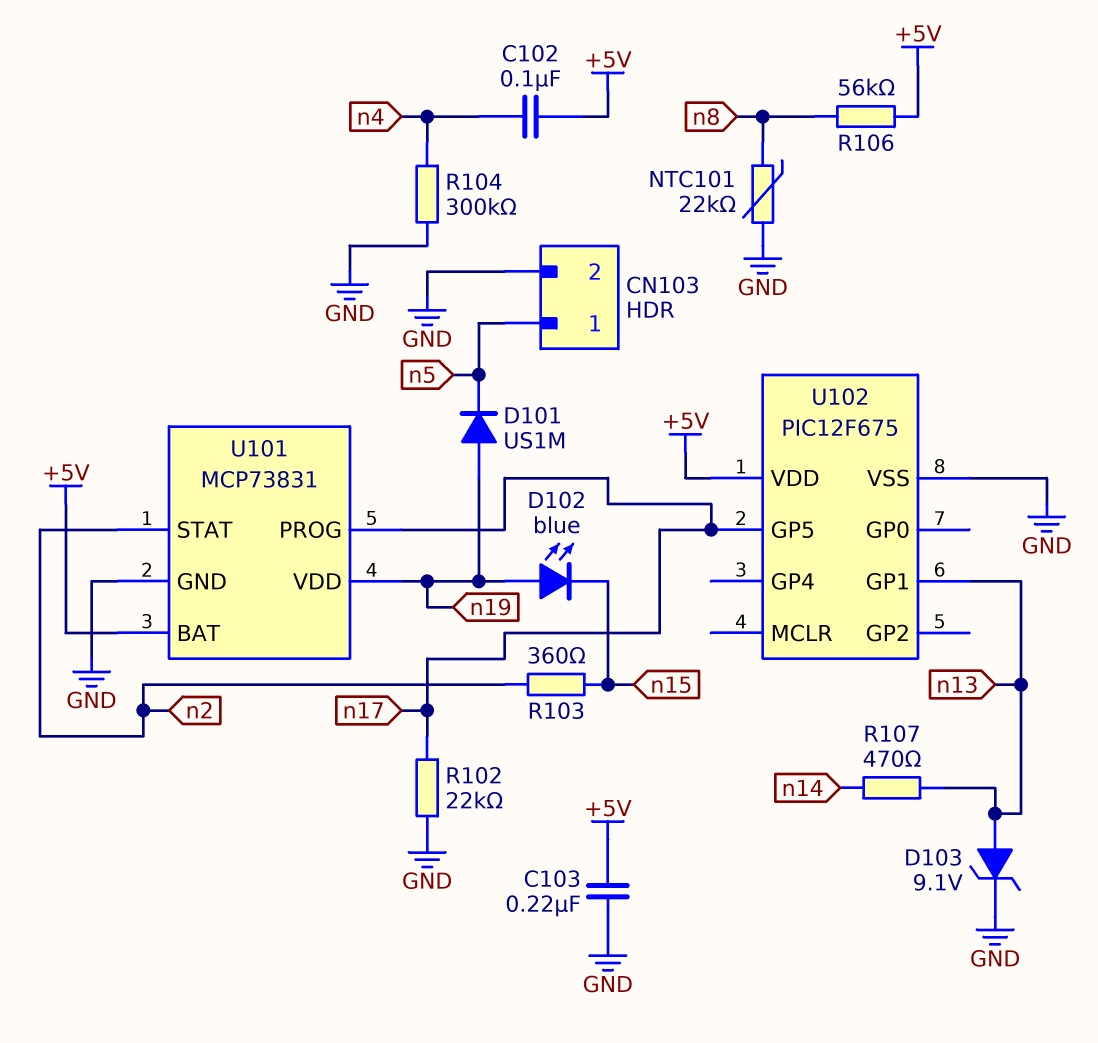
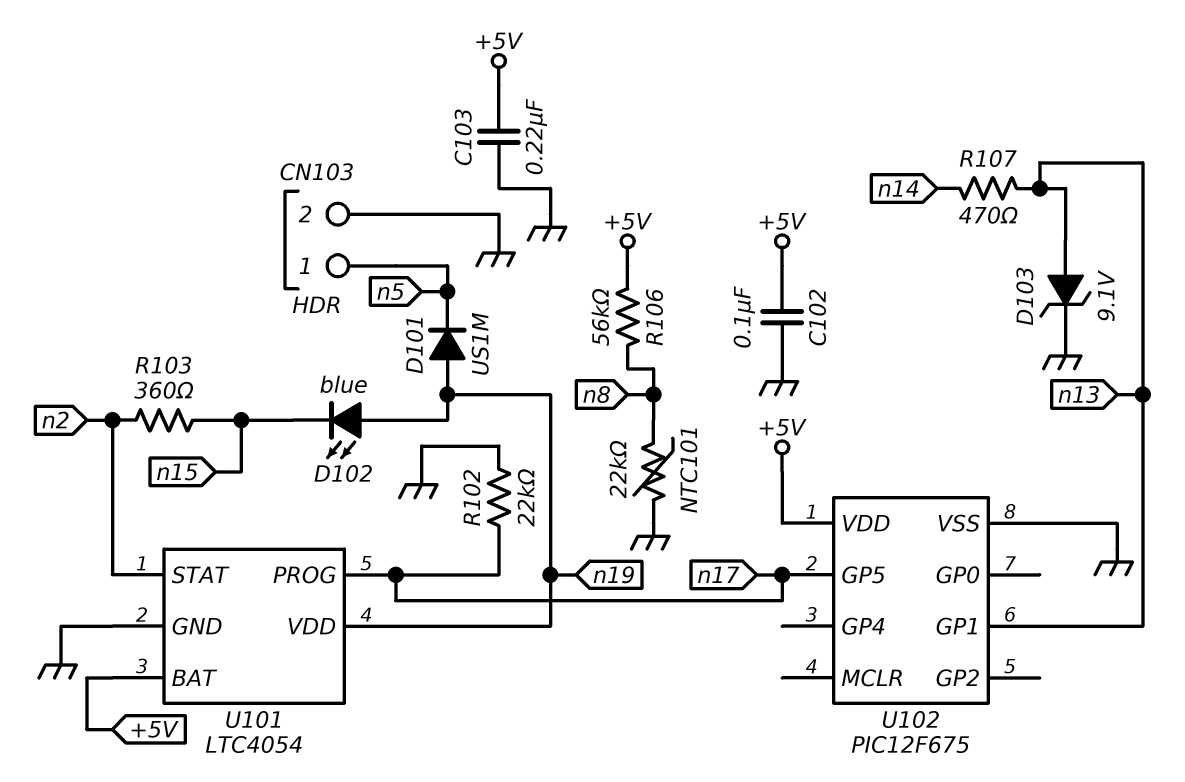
C102: 100nF (+5V, n4) -> 100nF (+5V, GND)
R104: 300k (GND, n4) -> none
U101: MCP73831 -> LTC4054

